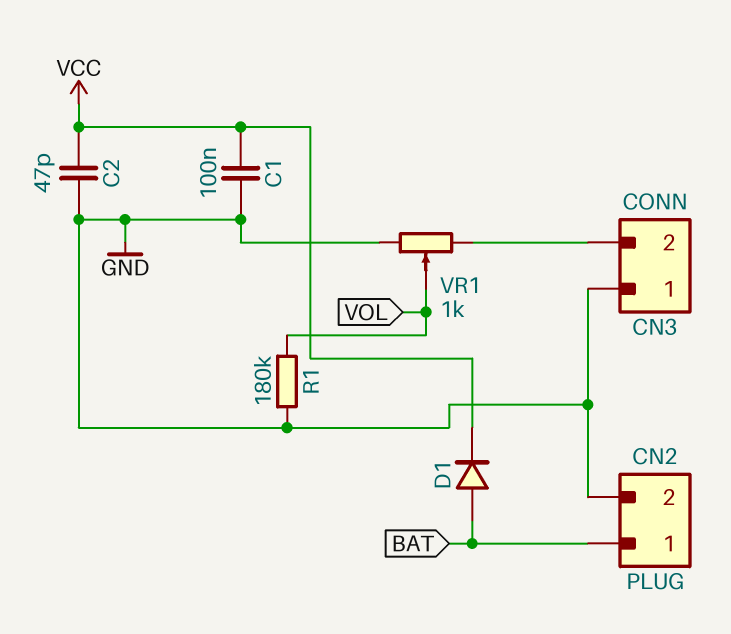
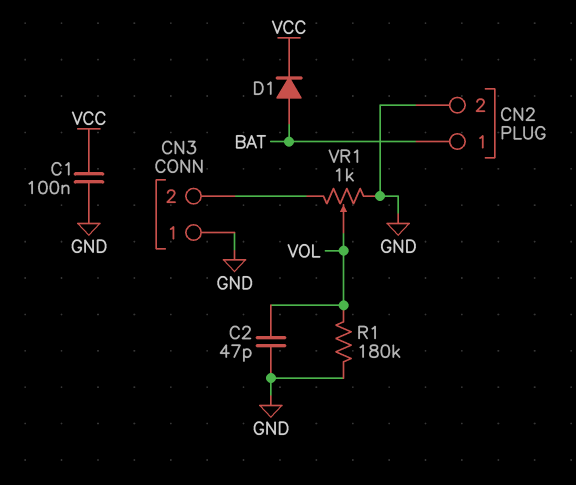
C2: 47pF (GND, VCC) -> 47pF (GND, VOL)

